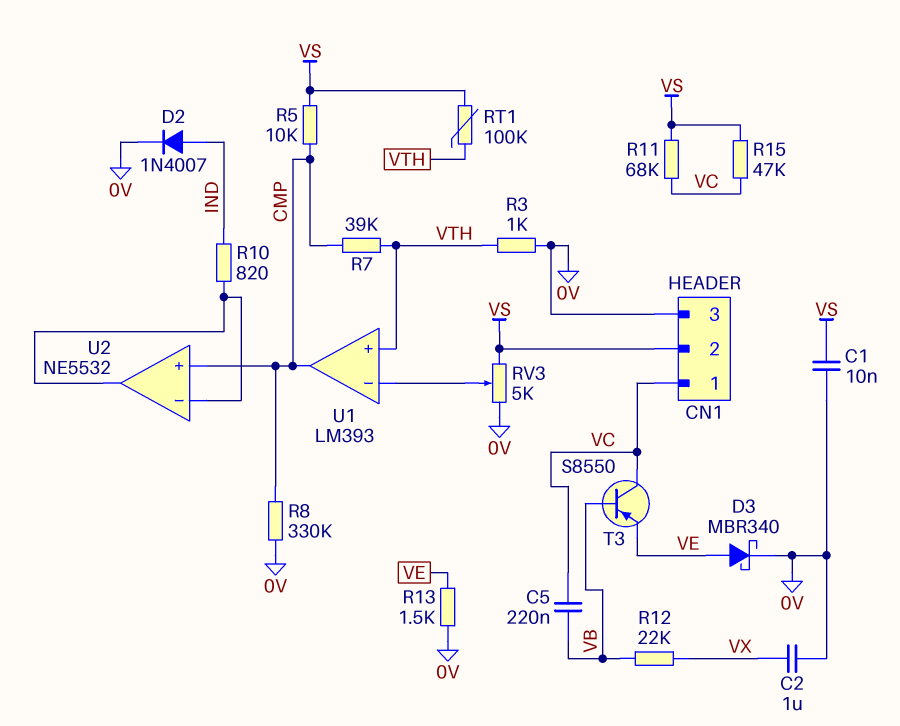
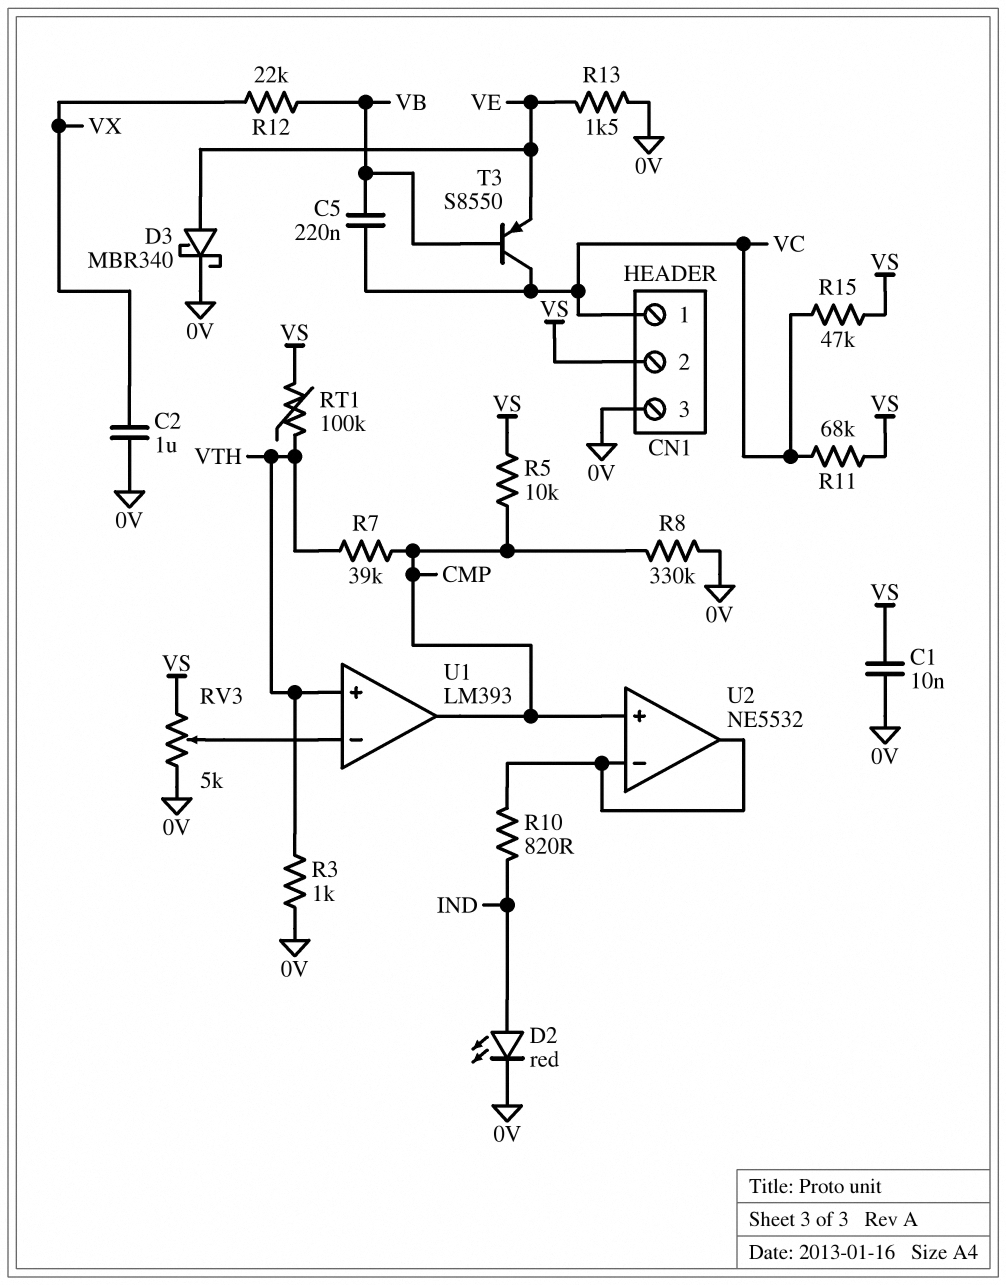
D2: diode 1N4007 (A IND, K 0V) -> LED red (A IND, K 0V)

